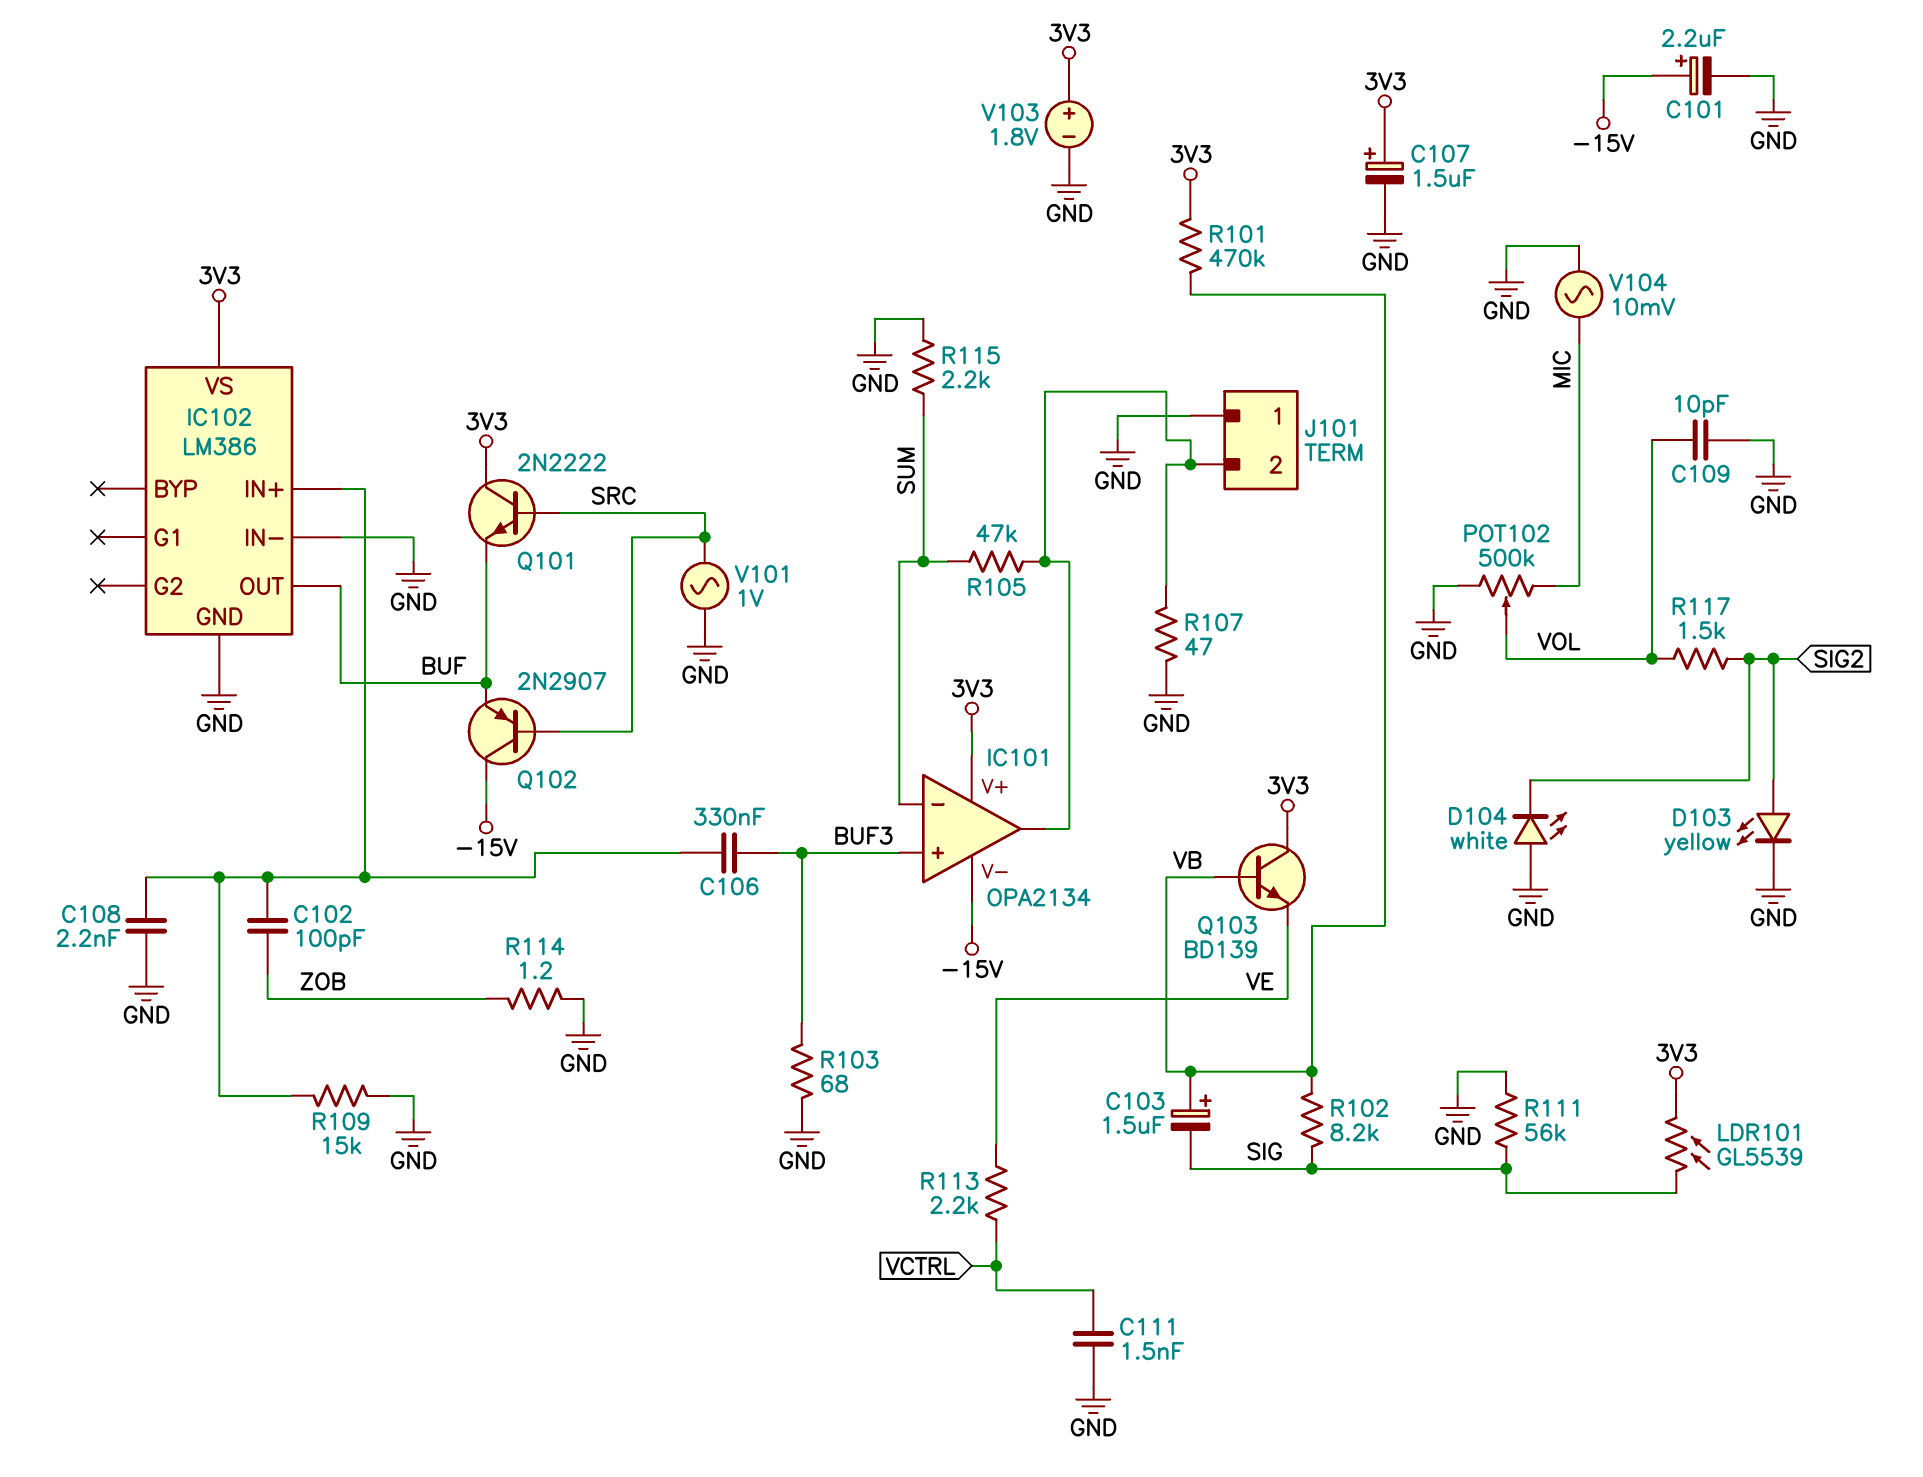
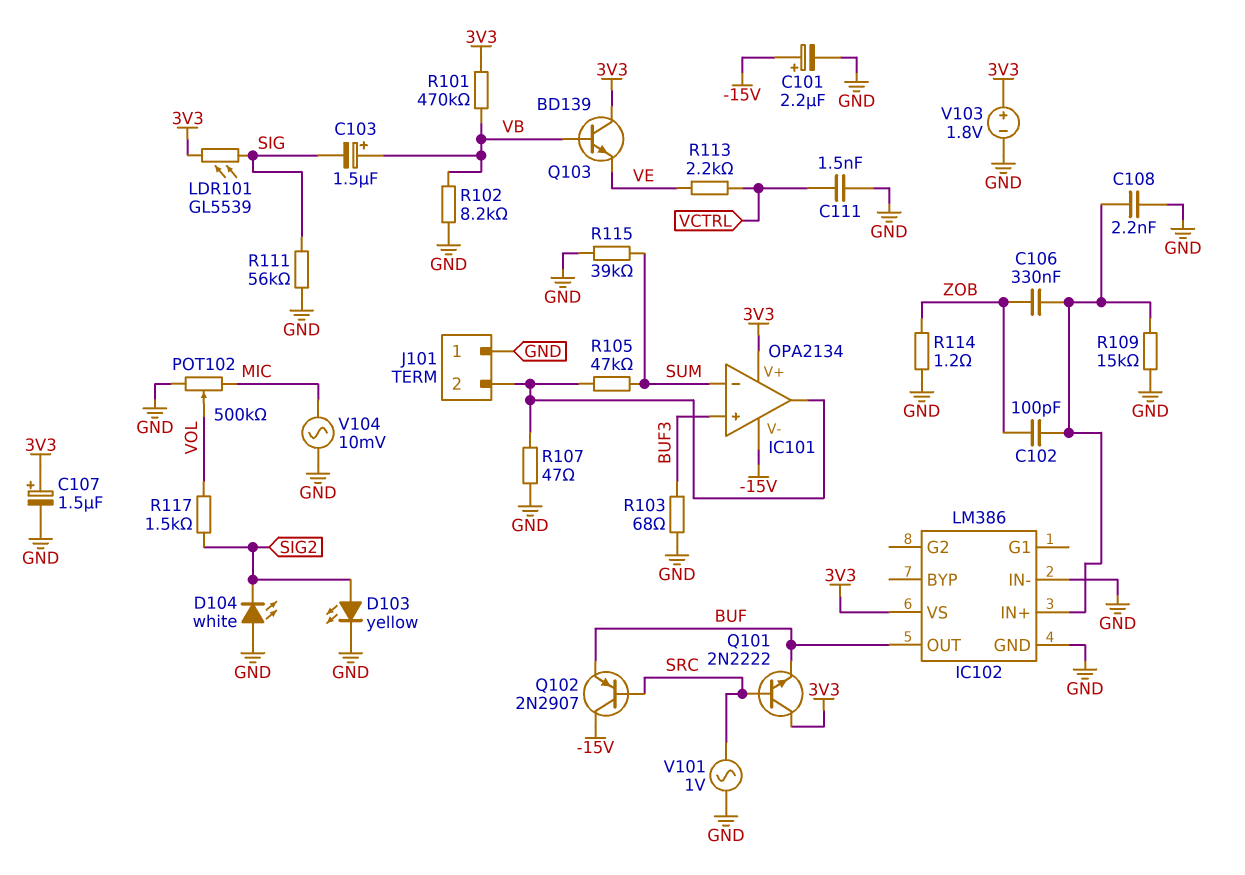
C106: 330nF (BUF3, IC102/IN+) -> 330nF (IC102/IN+, ZOB)
C109: 10pF (GND, VOL) -> none
R102: 8.2k (SIG, VB) -> 8.2k (GND, VB)
R115: 2.2k (GND, SUM) -> 39k (GND, SUM)

